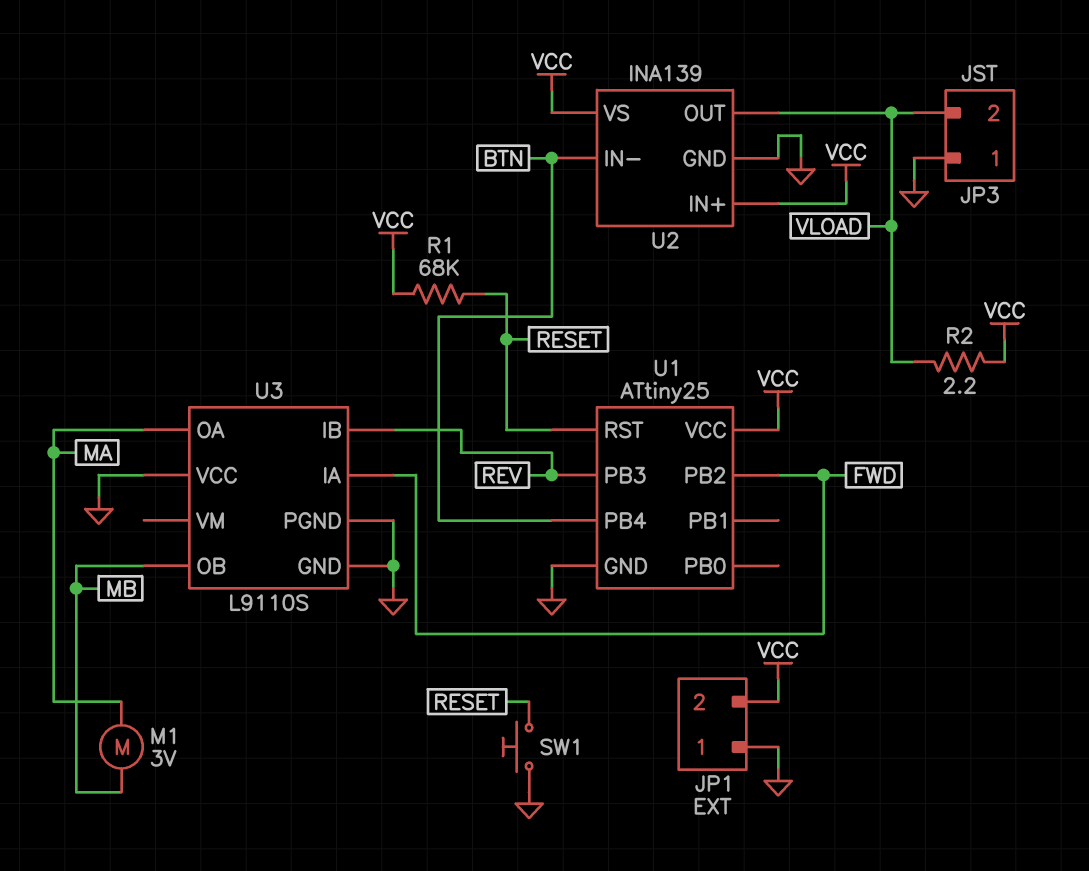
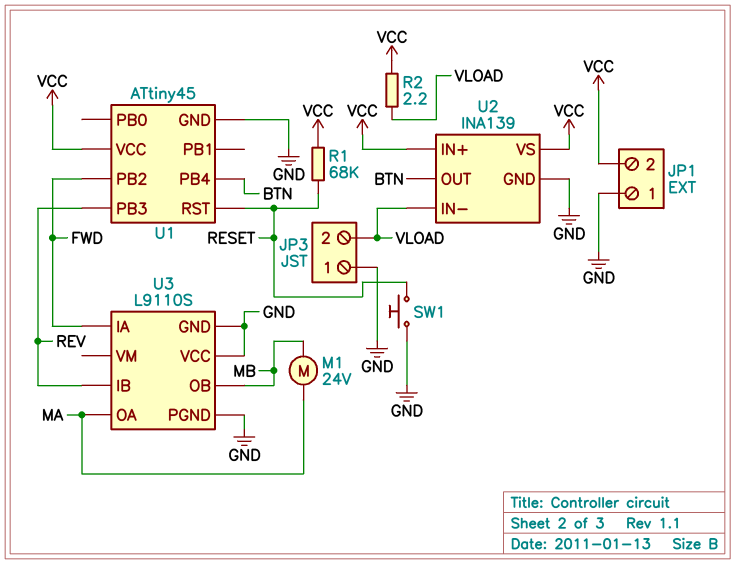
M1: motor 3V (MA, MB) -> motor 24V (MA, MB)
U1: ATtiny25 -> ATtiny45
U2 pin IN-: BTN -> VLOAD
U2 pin OUT: VLOAD -> BTN

